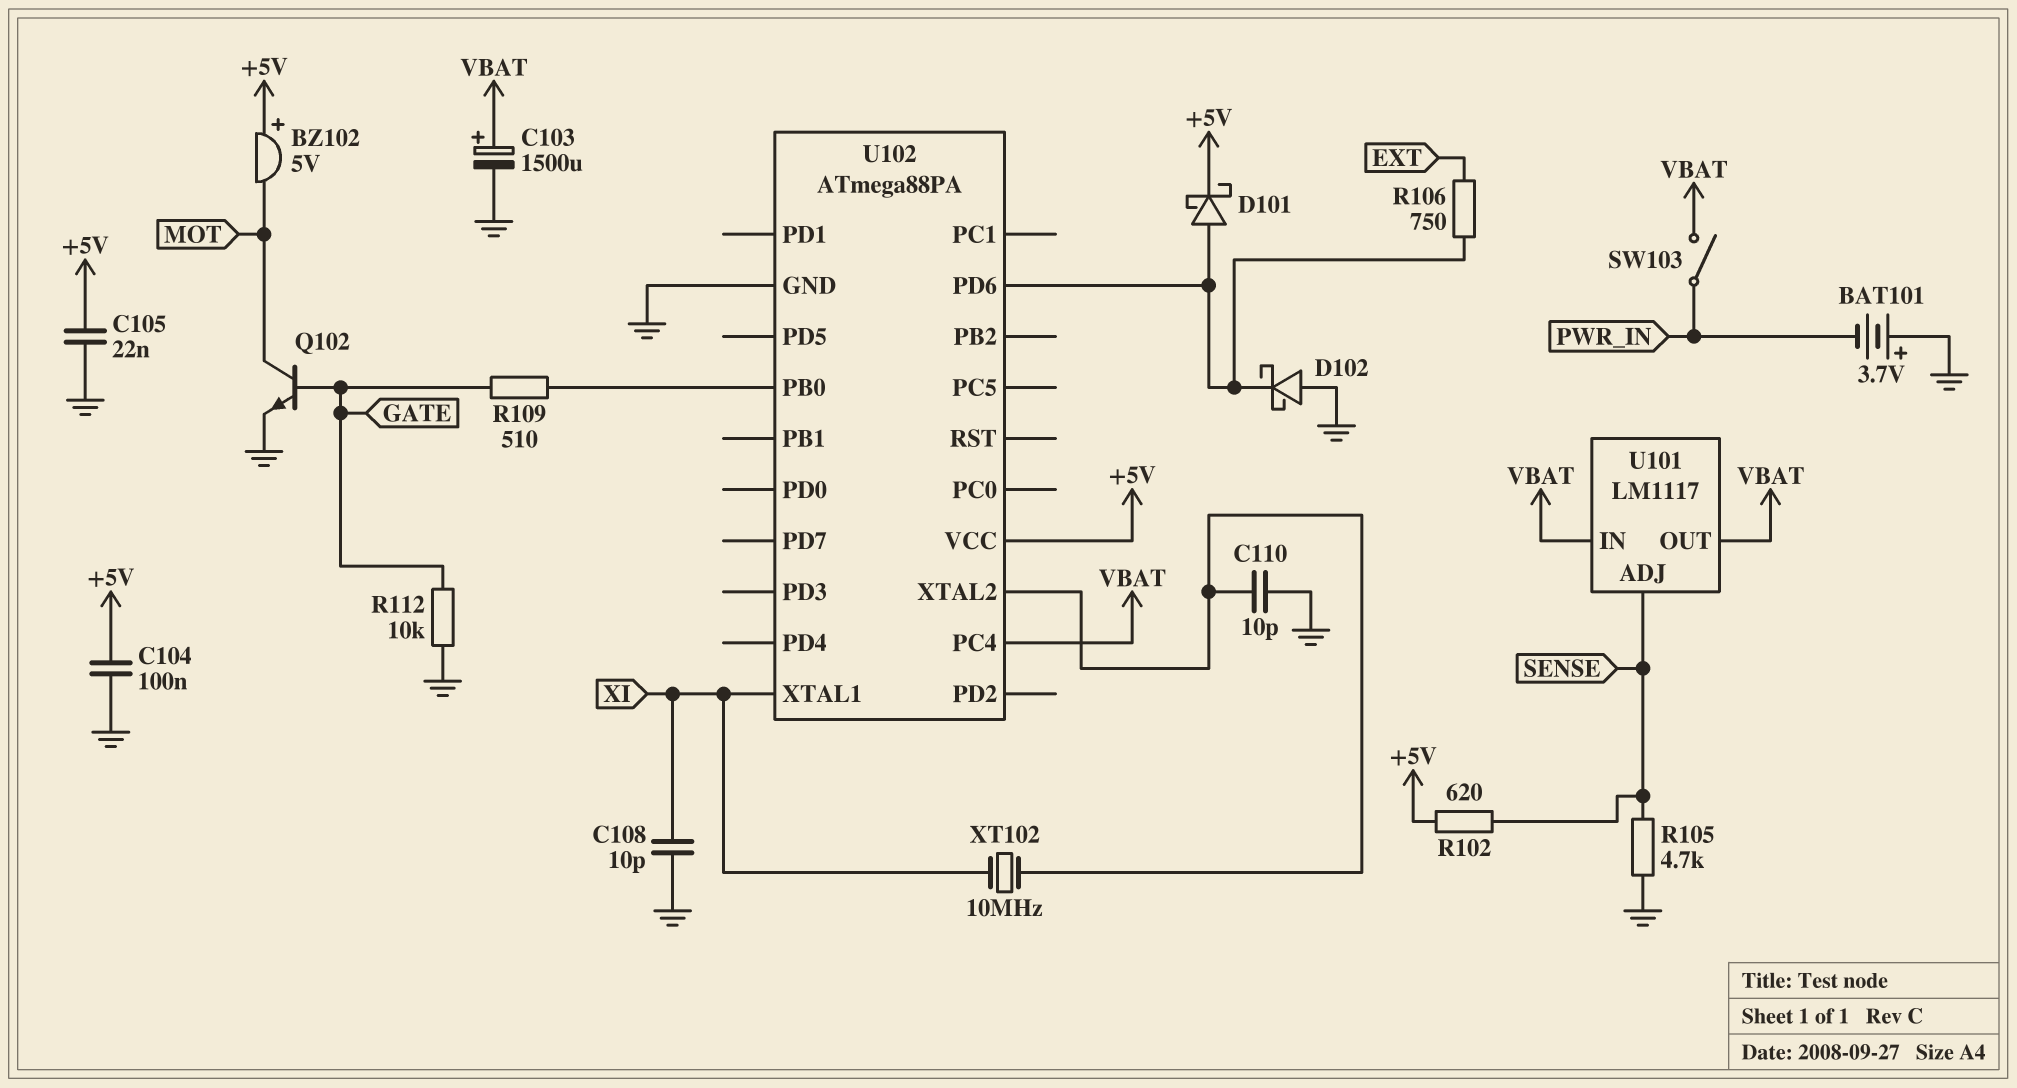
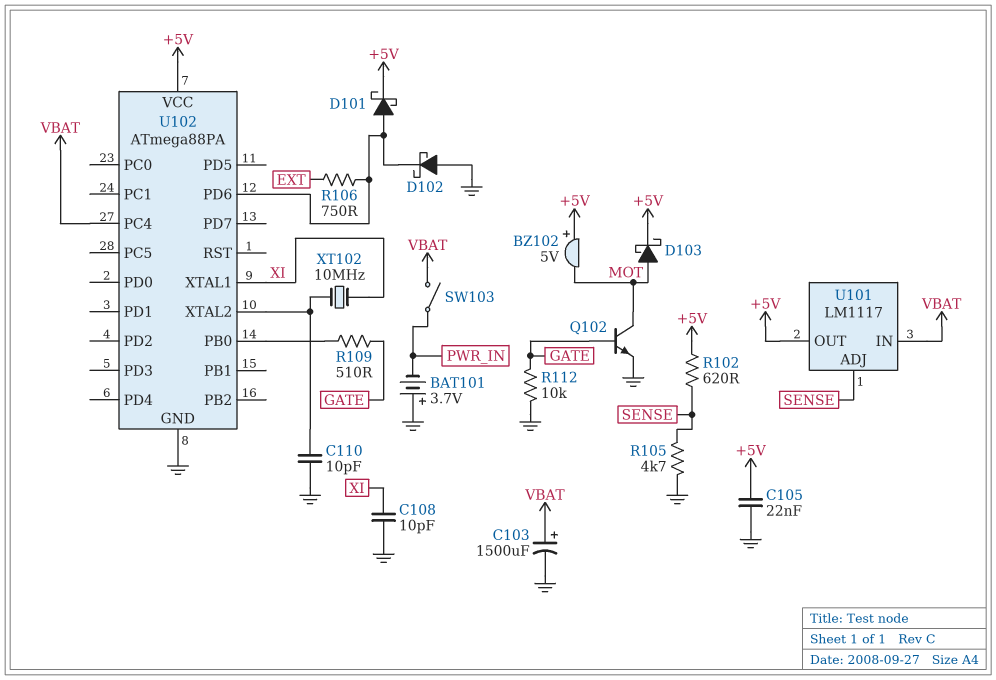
C104: 100nF (+5V, GND) -> none
D103: none -> schottky (A MOT, K +5V)
U101 pin OUT: VBAT -> +5V

